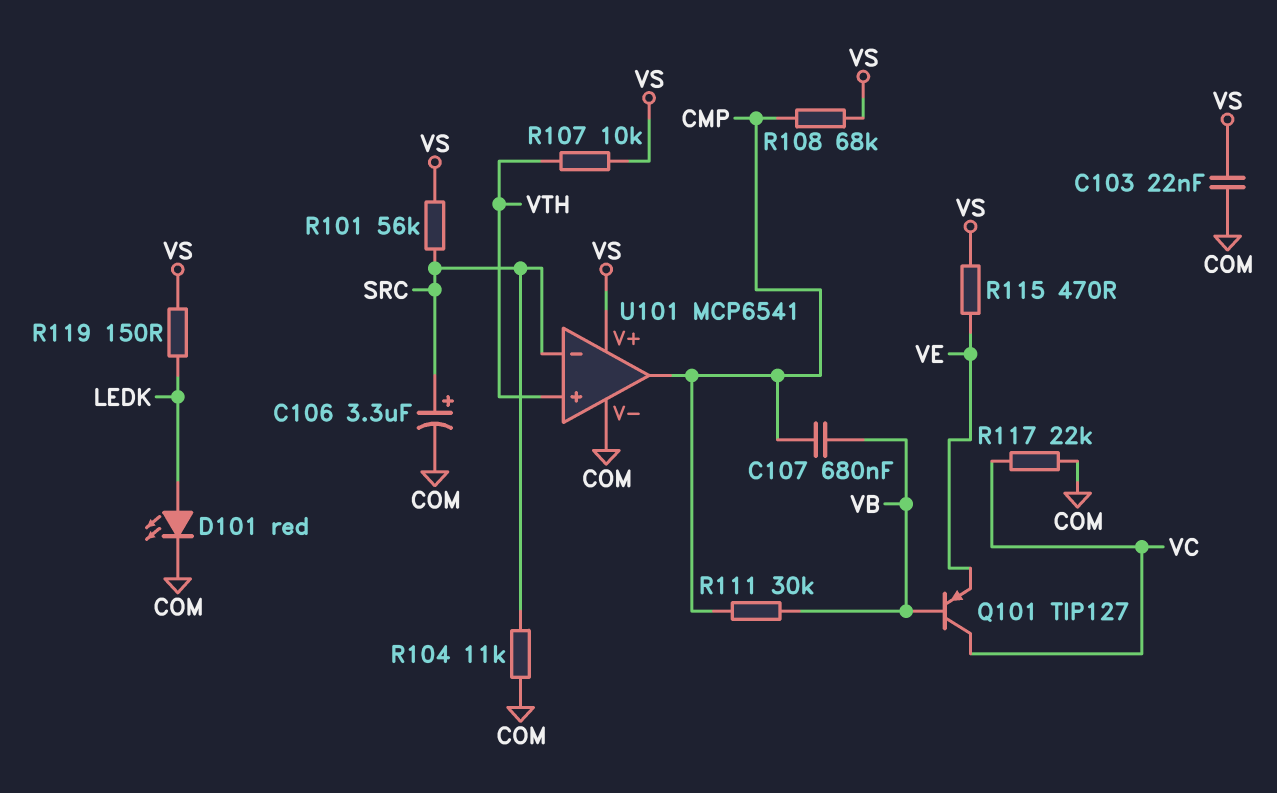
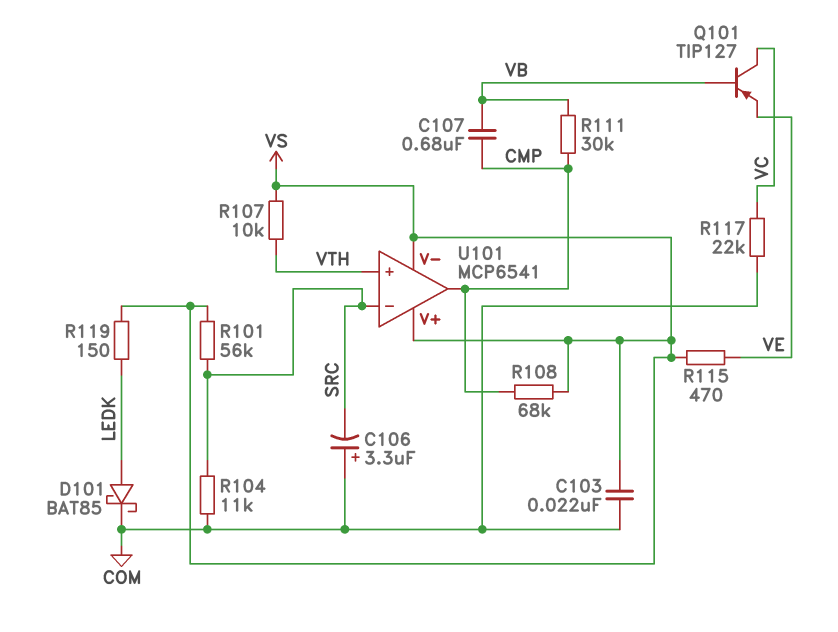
C106: 3.3uF (plus SRC, minus COM) -> 3.3uF (plus COM, minus SRC)
D101: LED red (A LEDK, K COM) -> schottky BAT85 (A LEDK, K COM)
U101 pin V-: COM -> VS

